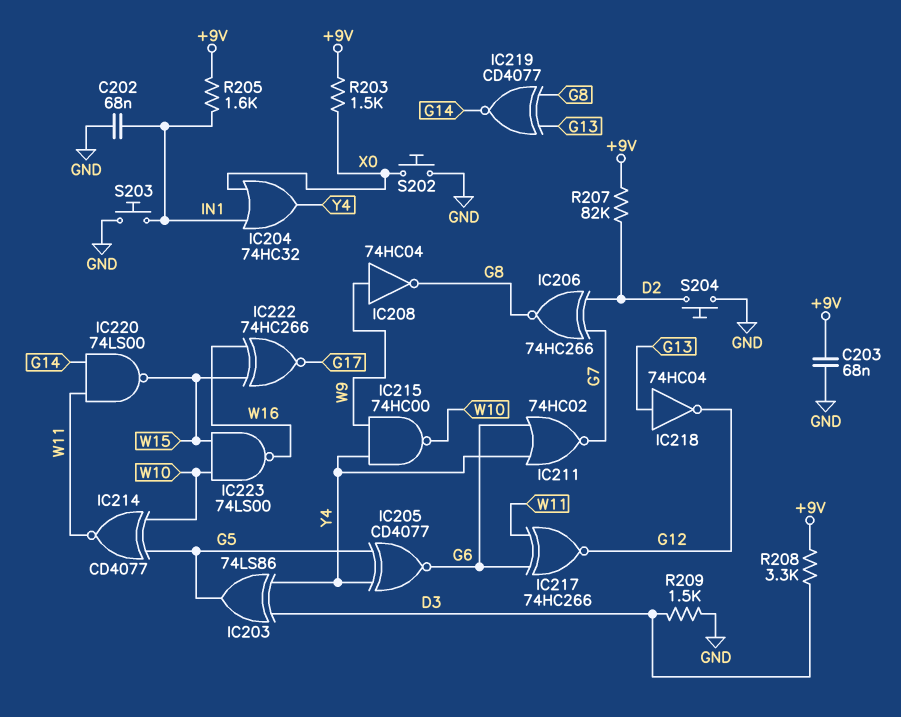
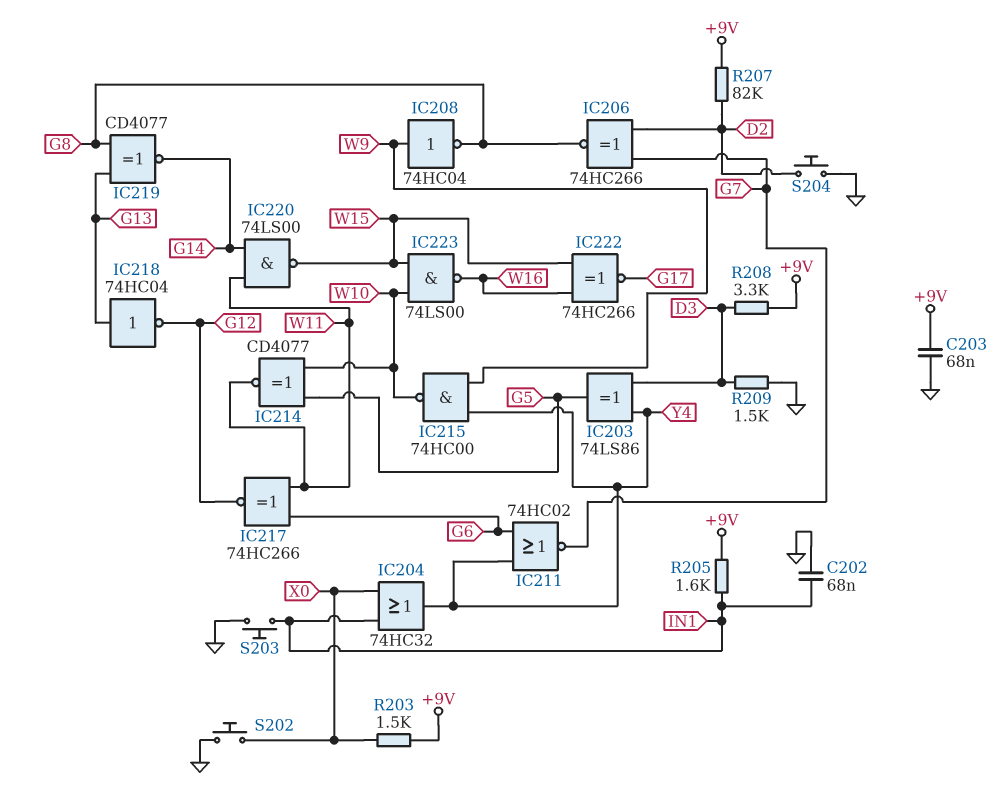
IC205: XNOR CD4077 (in G5, in Y4, out G6) -> none

